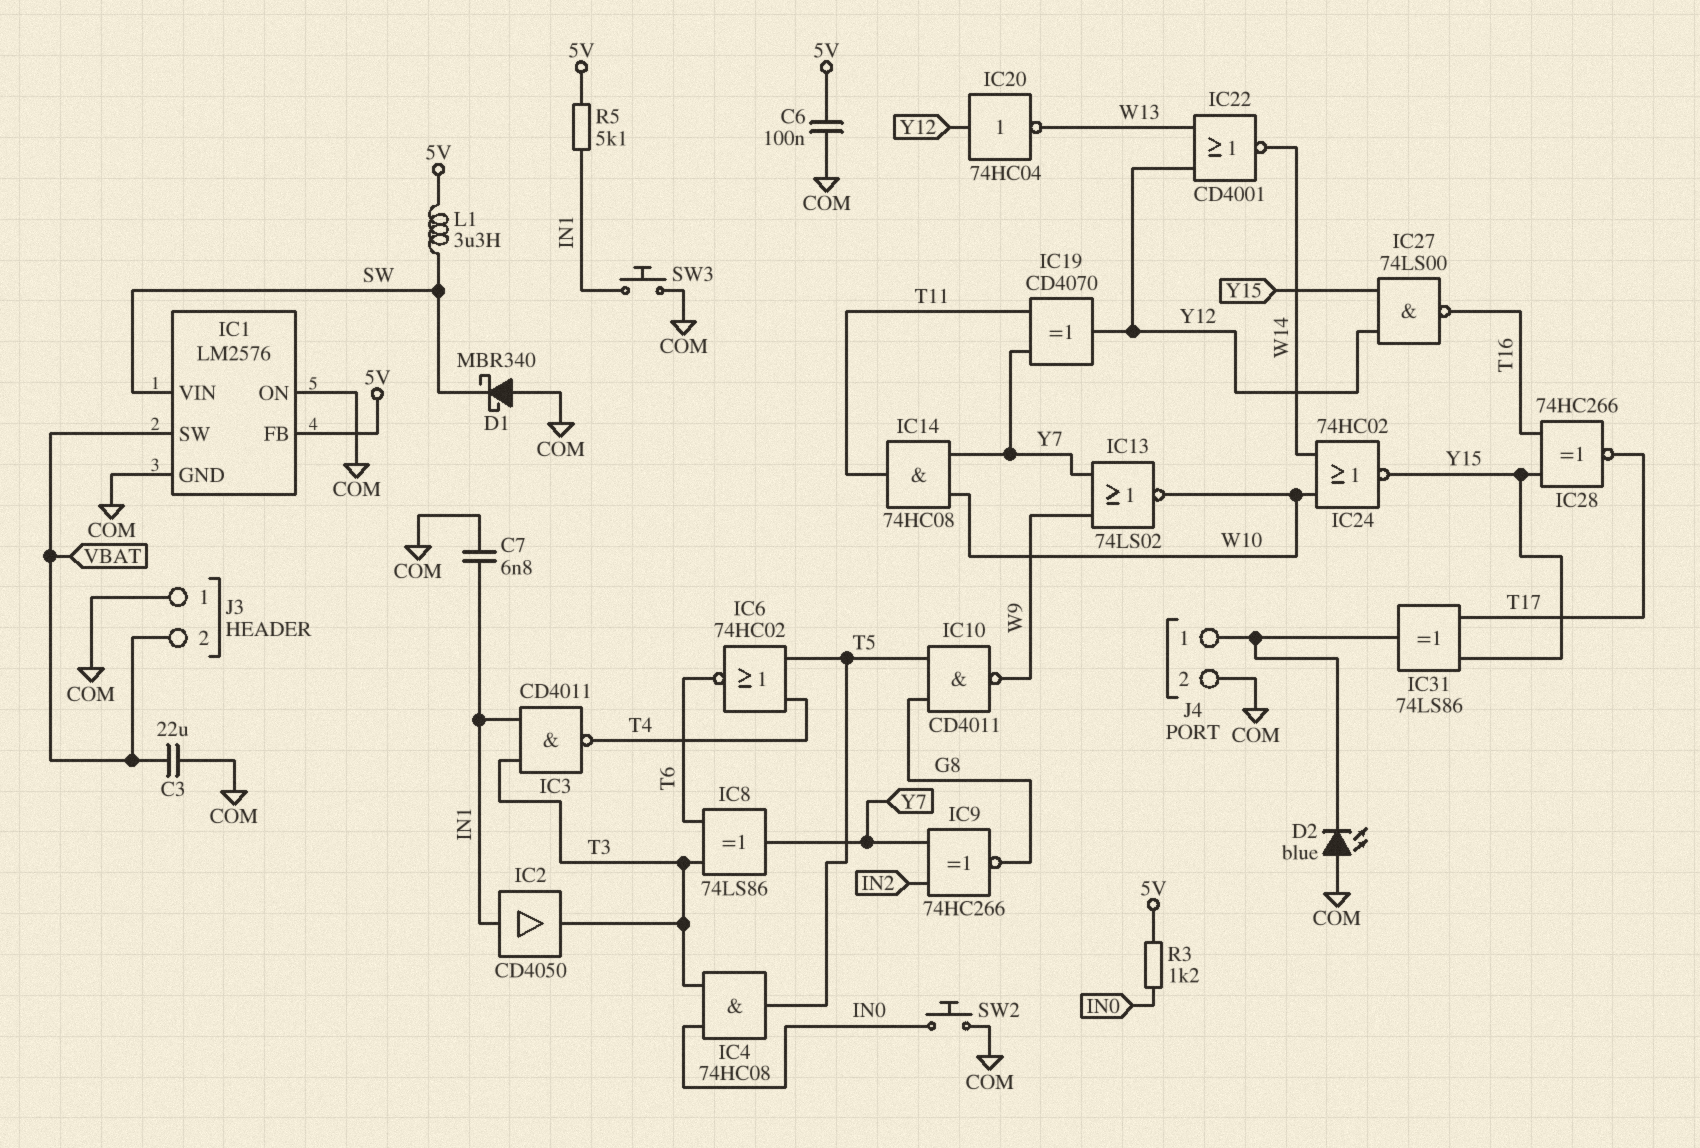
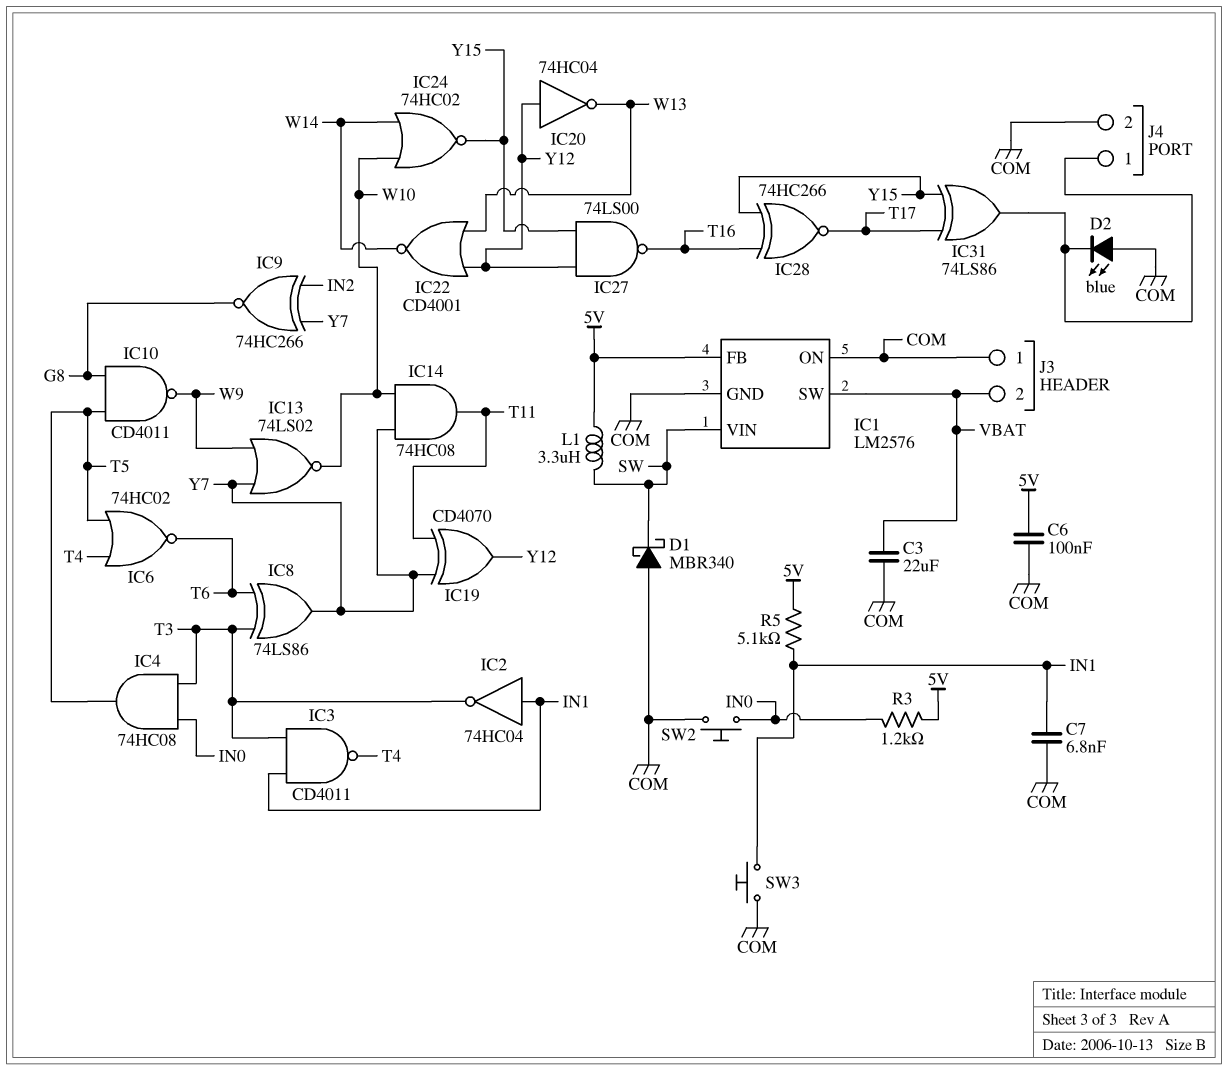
IC2: buffer CD4050 (in IN1, out T3) -> NOT 74HC04 (in IN1, out T3)

